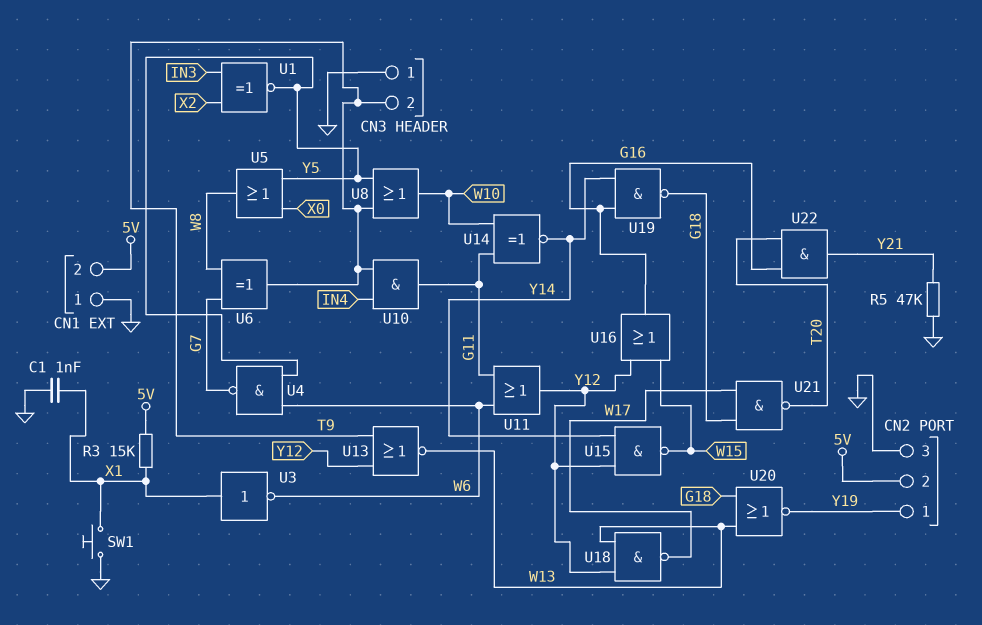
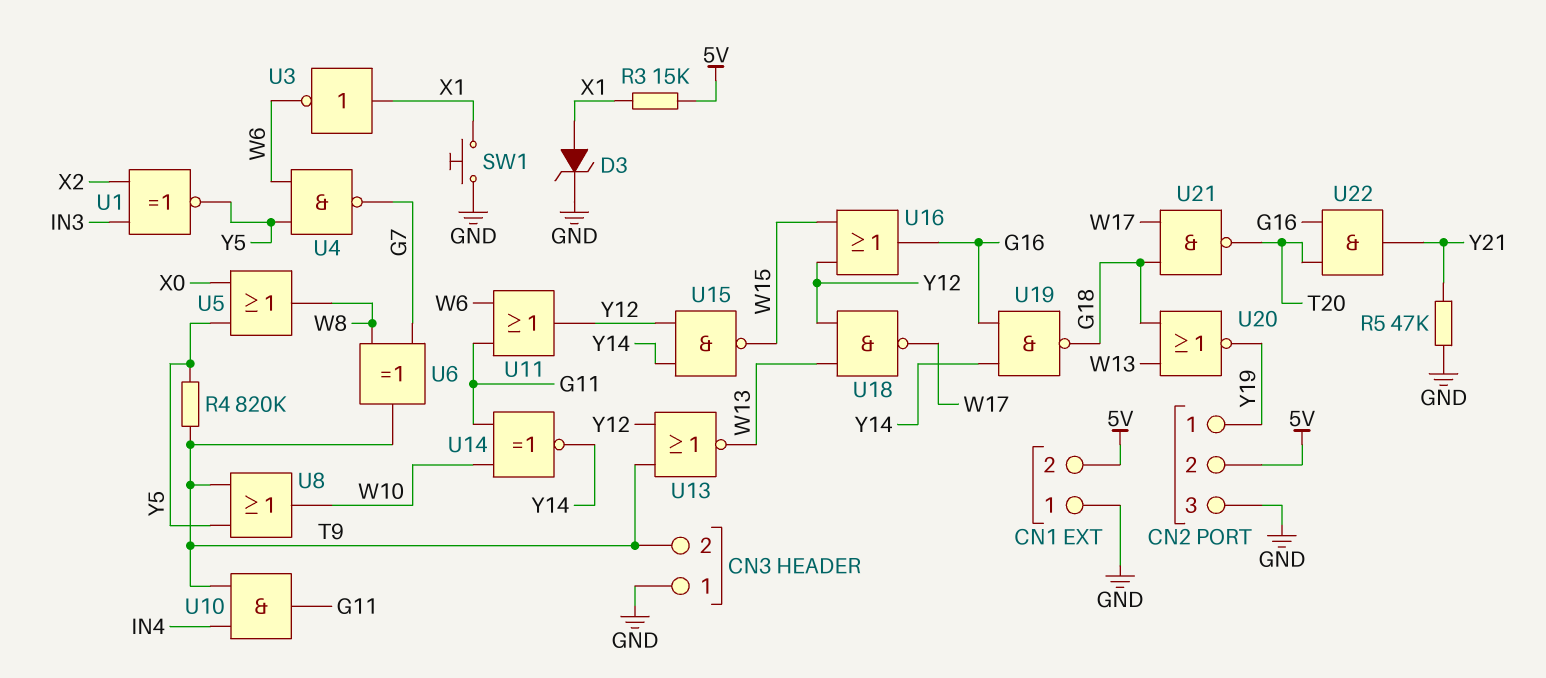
C1: 1nF (GND, X1) -> none
D3: none -> zener (A X1, K GND)
R4: none -> 820k (T9, Y5)

